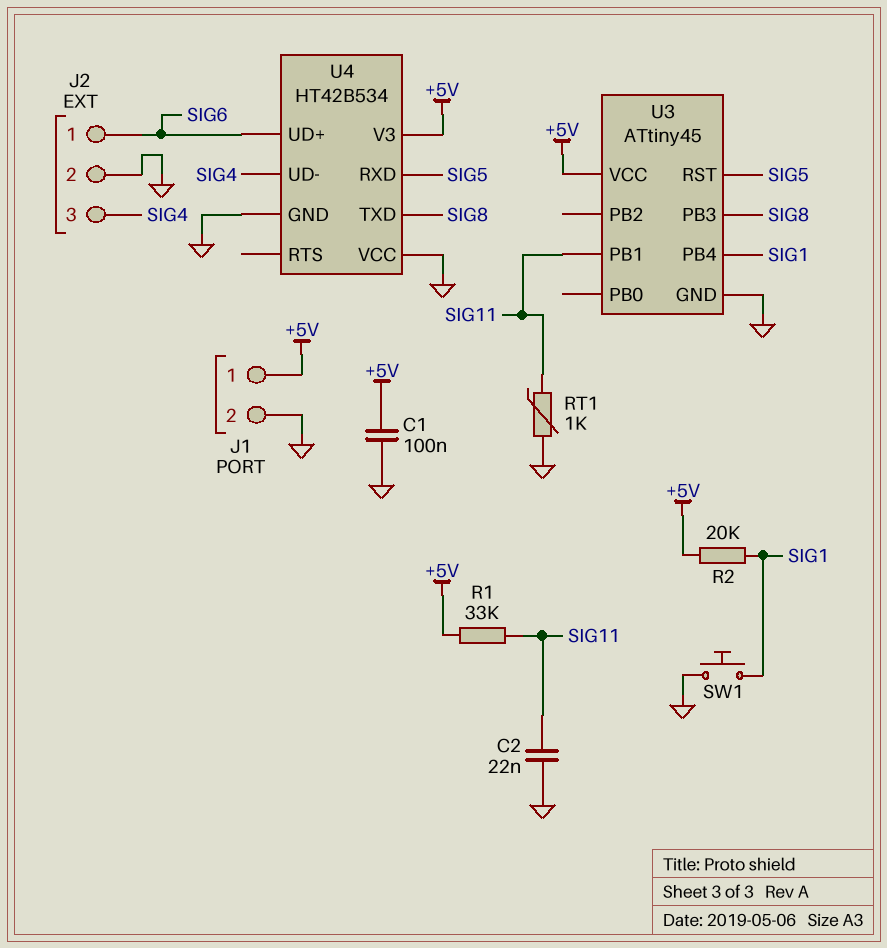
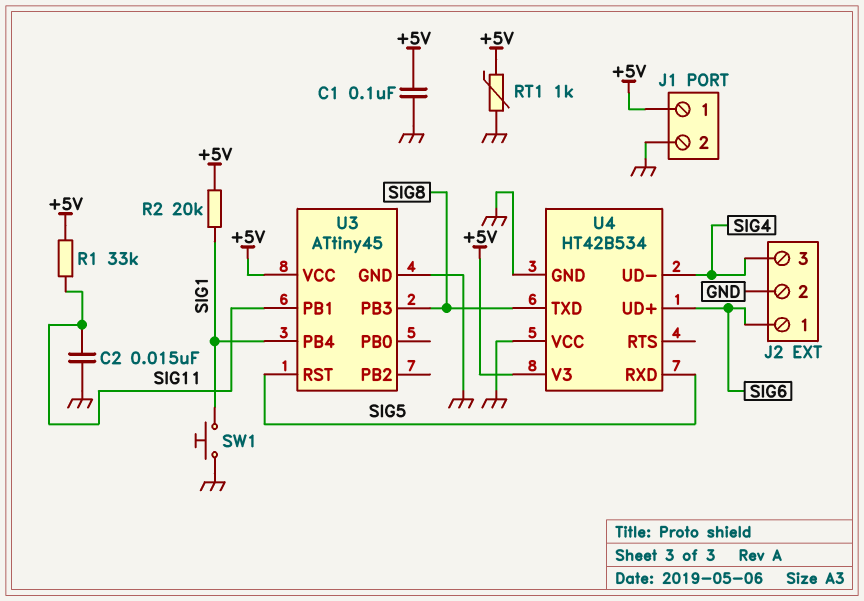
C2: 22nF (GND, SIG11) -> 15nF (GND, SIG11)
RT1: 1k (GND, SIG11) -> 1k (+5V, GND)

